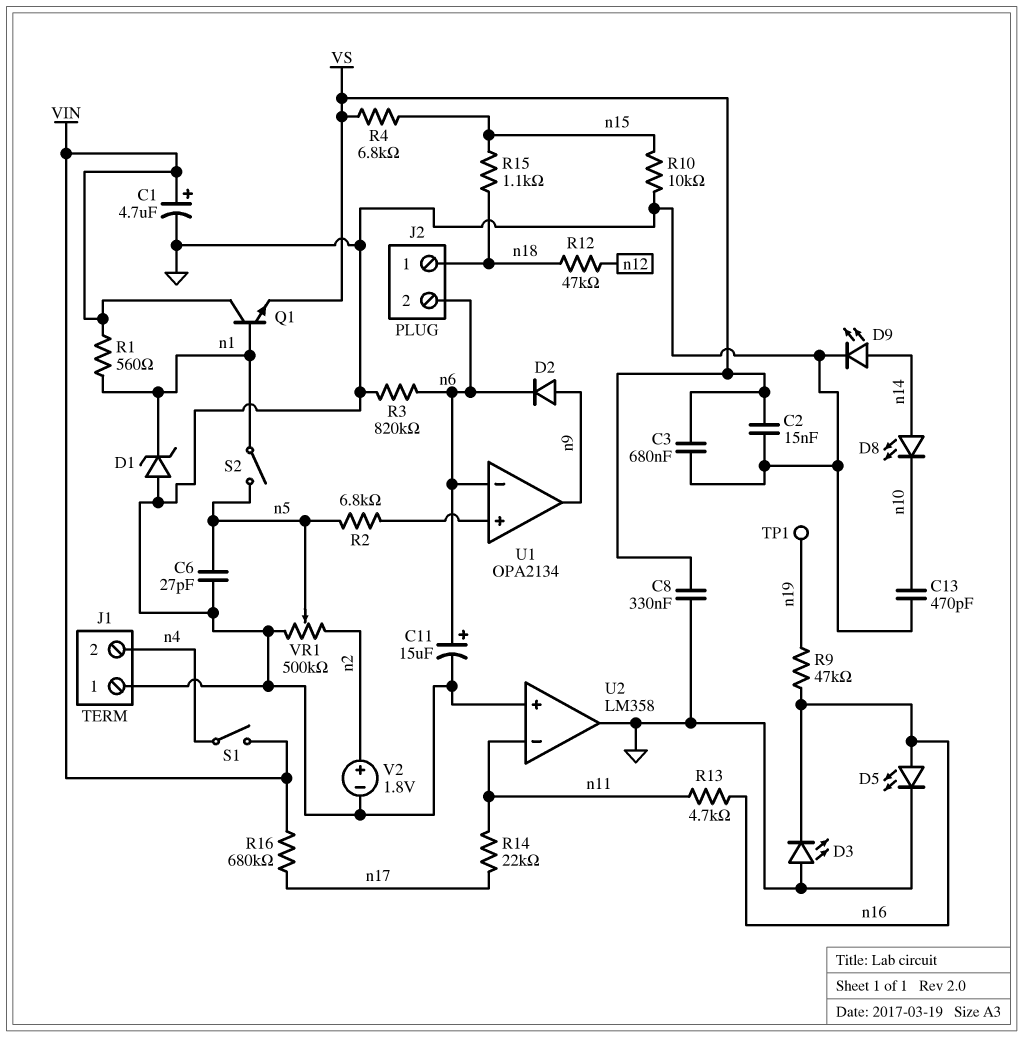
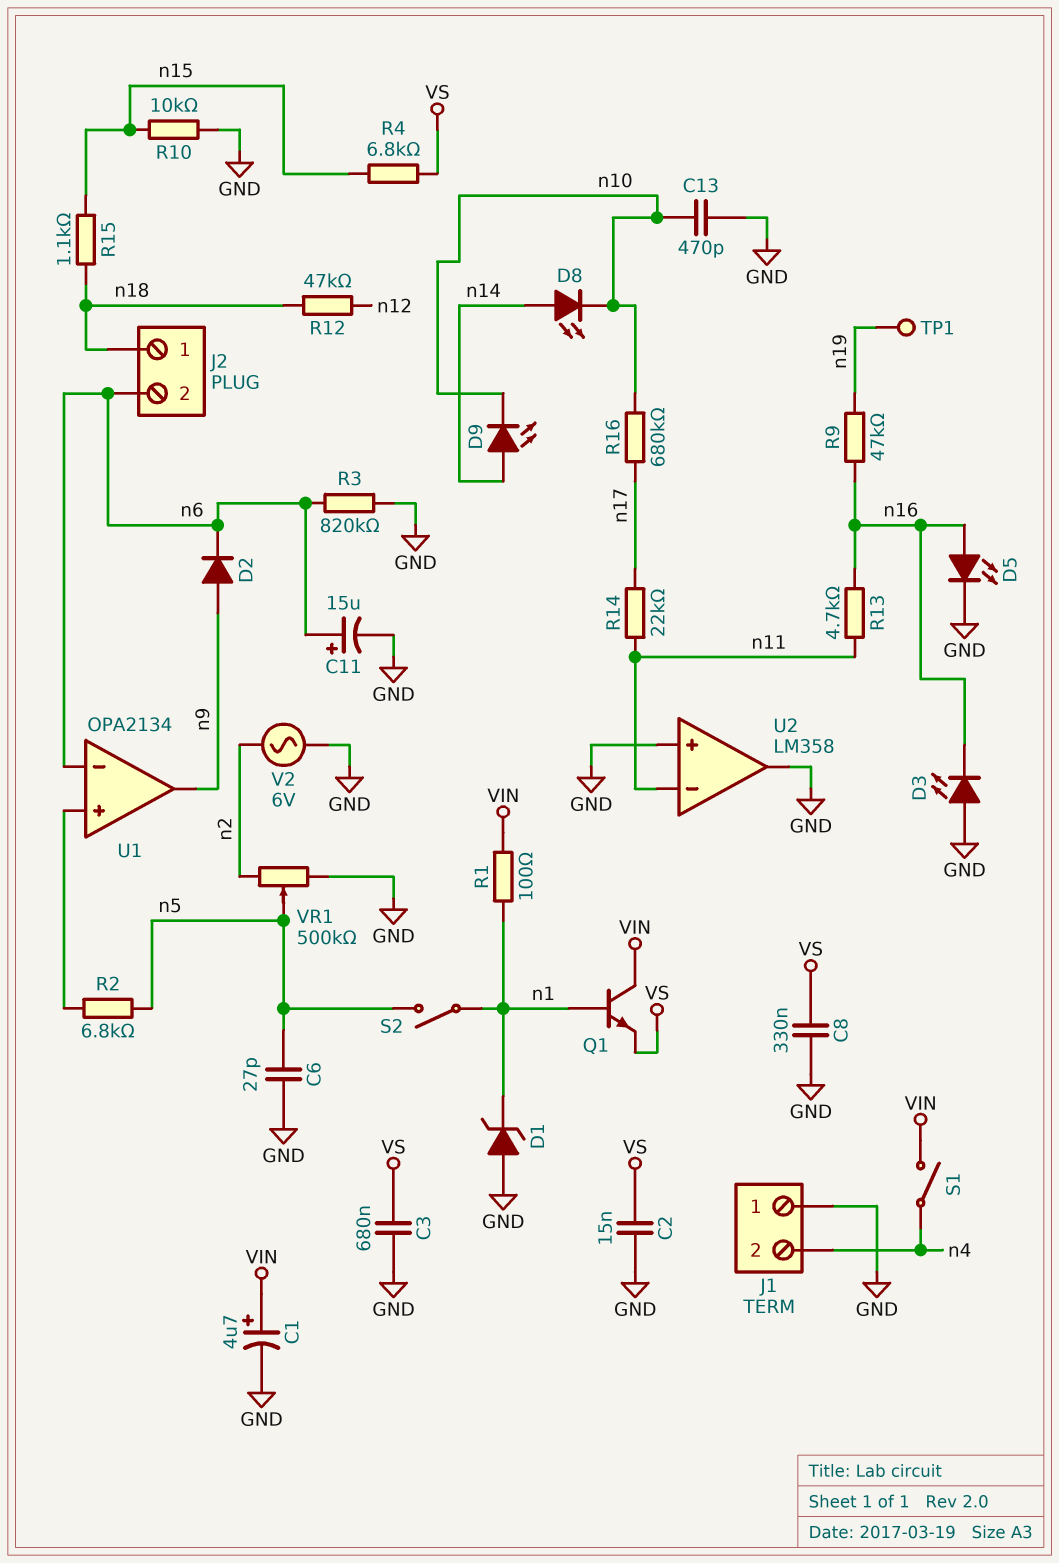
D9: LED (A n14, K GND) -> LED (A n14, K n10)
R1: 560 (VIN, n1) -> 100 (VIN, n1)
R16: 680k (VIN, n17) -> 680k (n10, n17)
V2: 1.8V (plus n2, minus GND) -> AC 6V (GND, n2)

